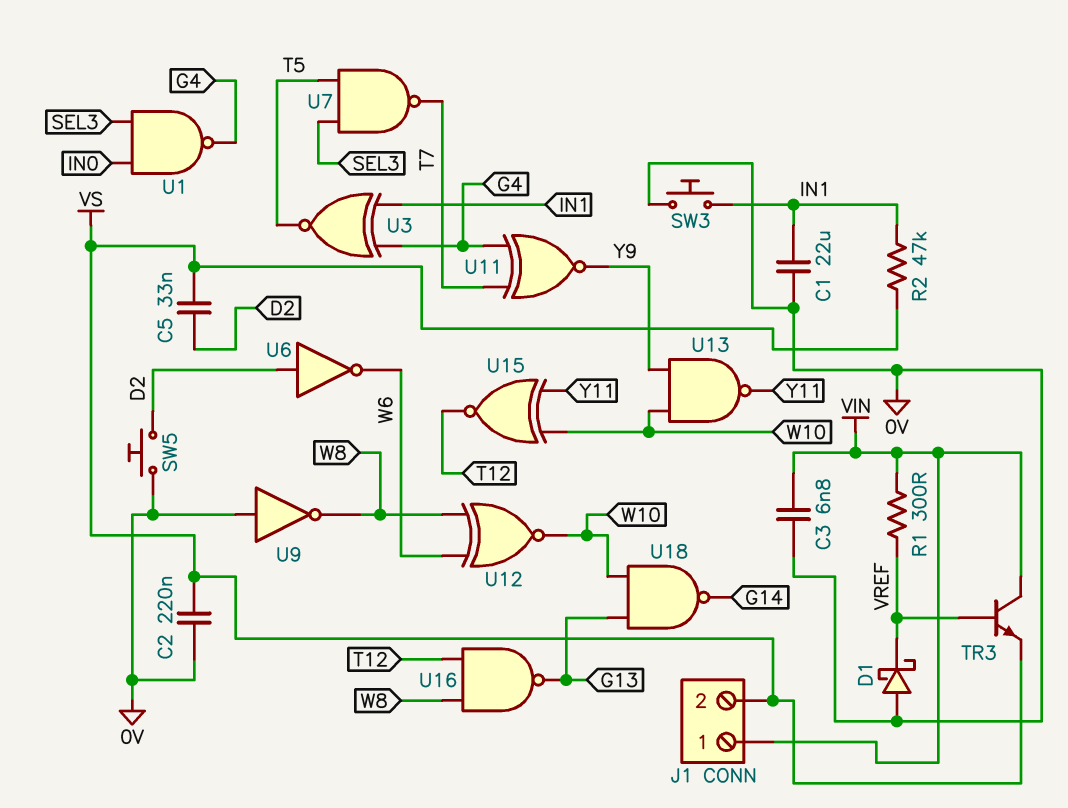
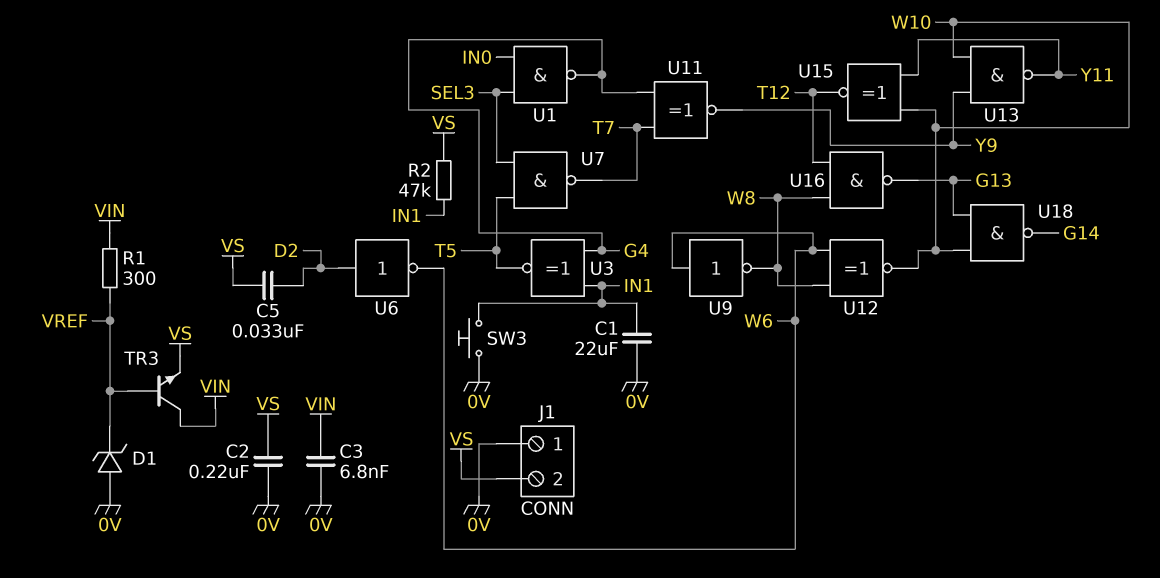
D1: schottky (A 0V, K VREF) -> zener (A 0V, K VREF)
J1 pin 1: VIN -> 0V
SW5: button (0V, D2) -> none
U9: NOT (in 0V, out W8) -> NOT (in W6, out W8)

